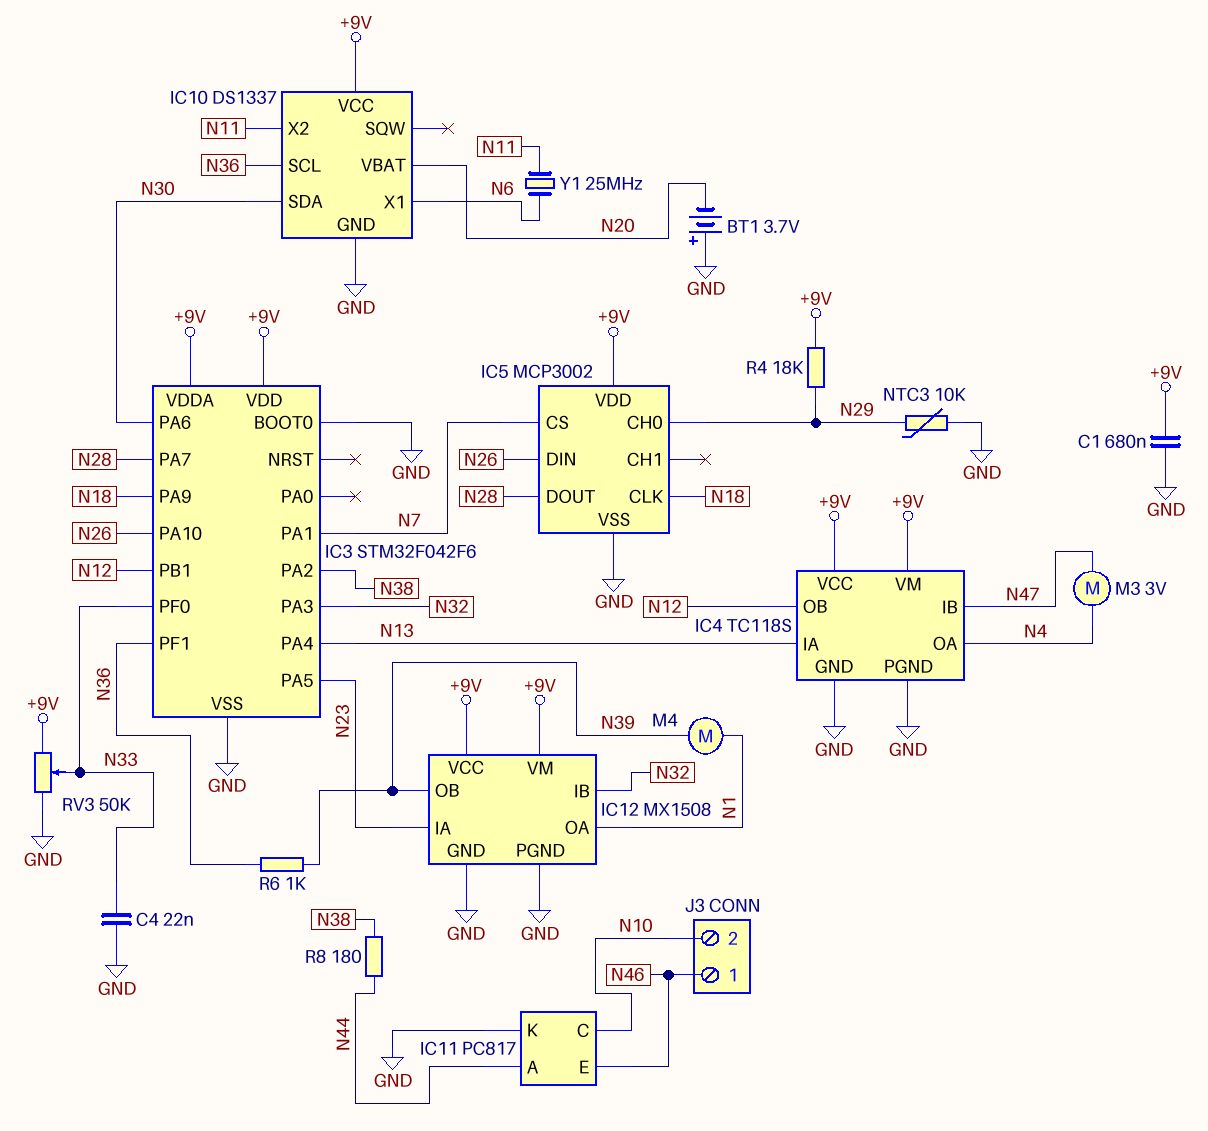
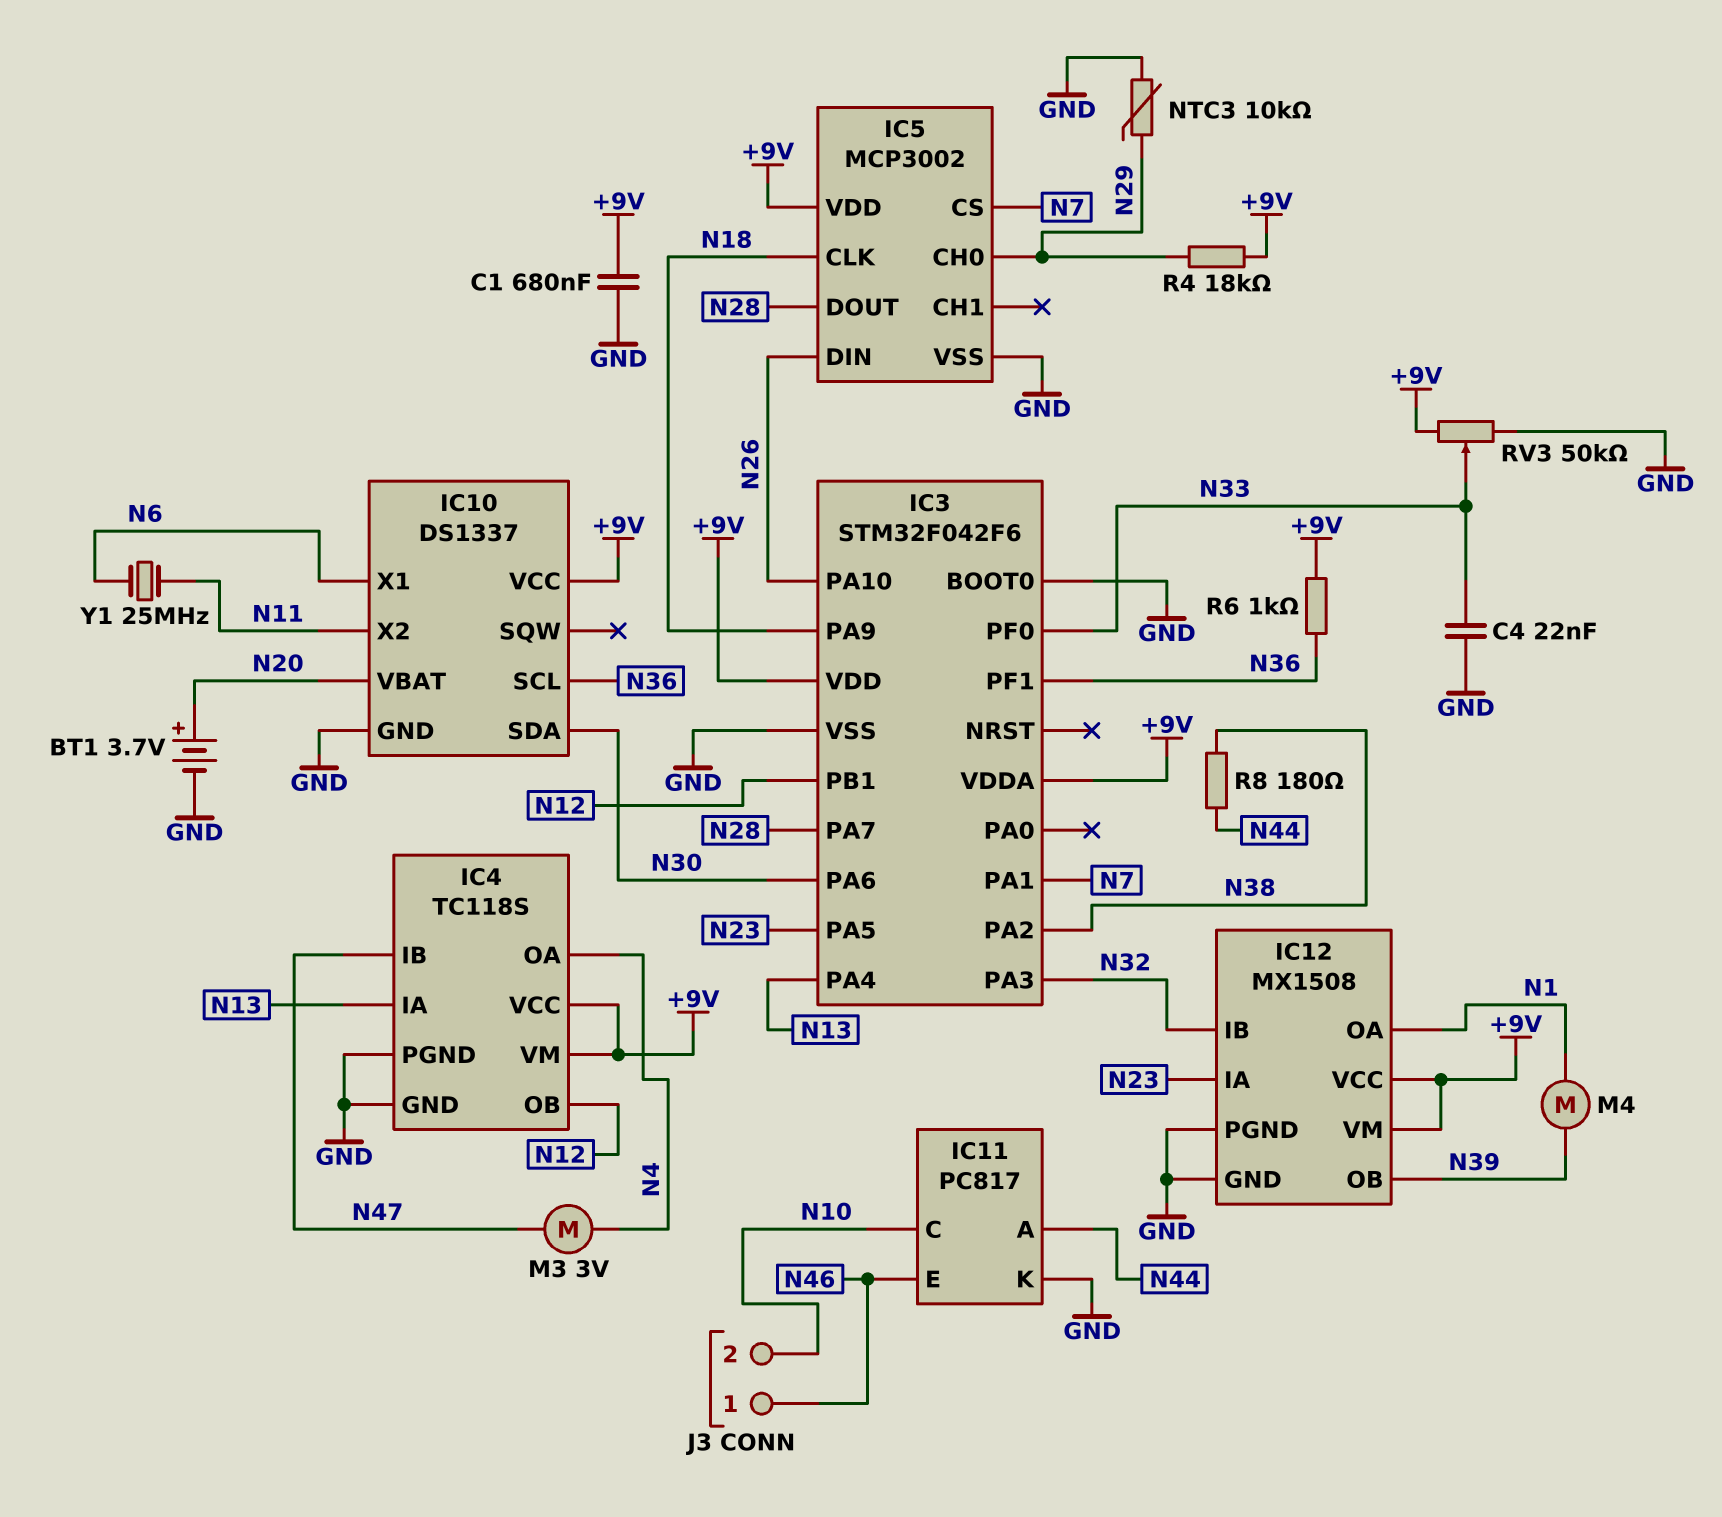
BT1: 3.7V (plus GND, minus N20) -> 3.7V (plus N20, minus GND)
R6: 1k (N36, N39) -> 1k (+9V, N36)

